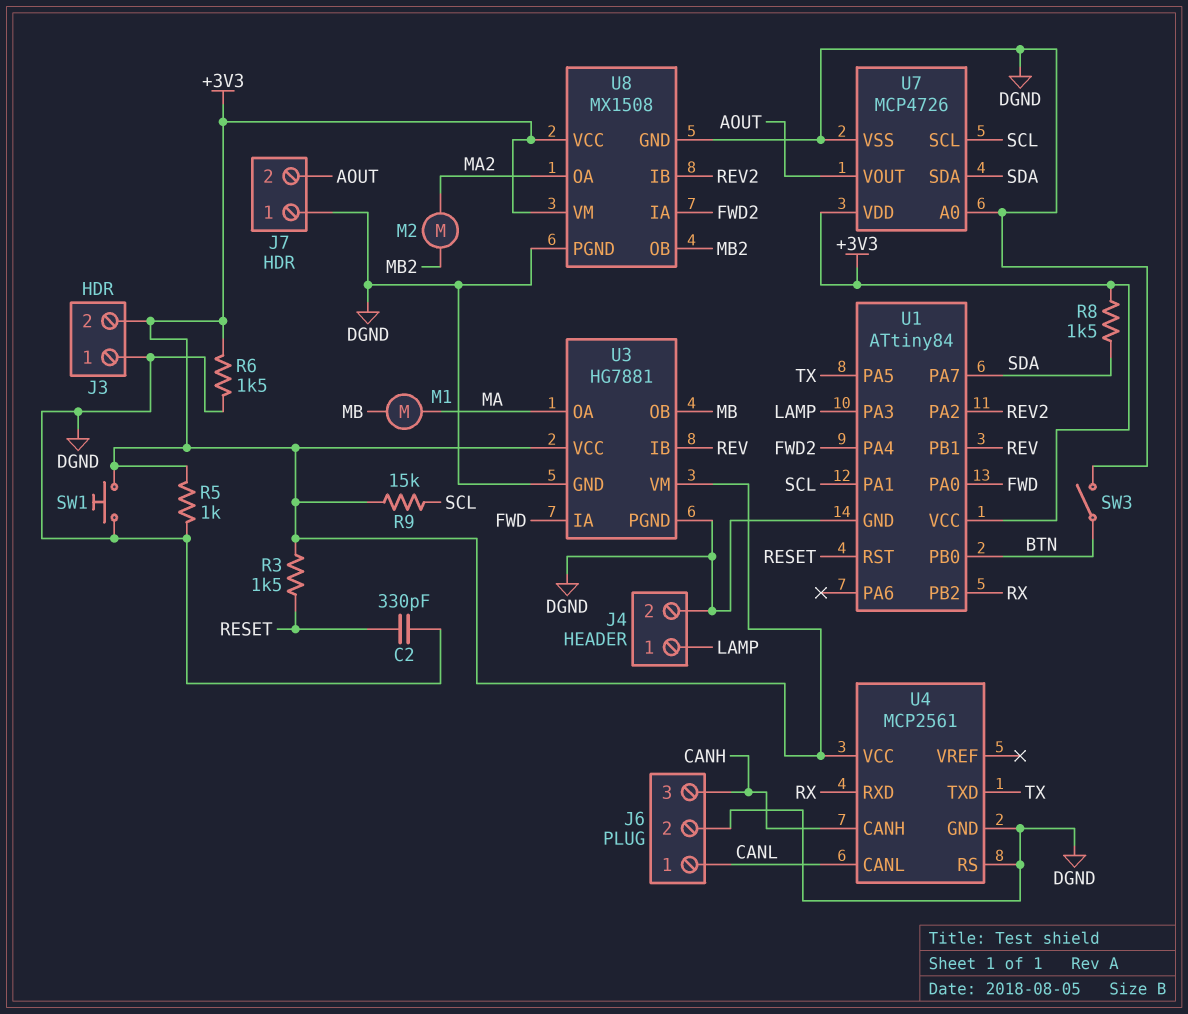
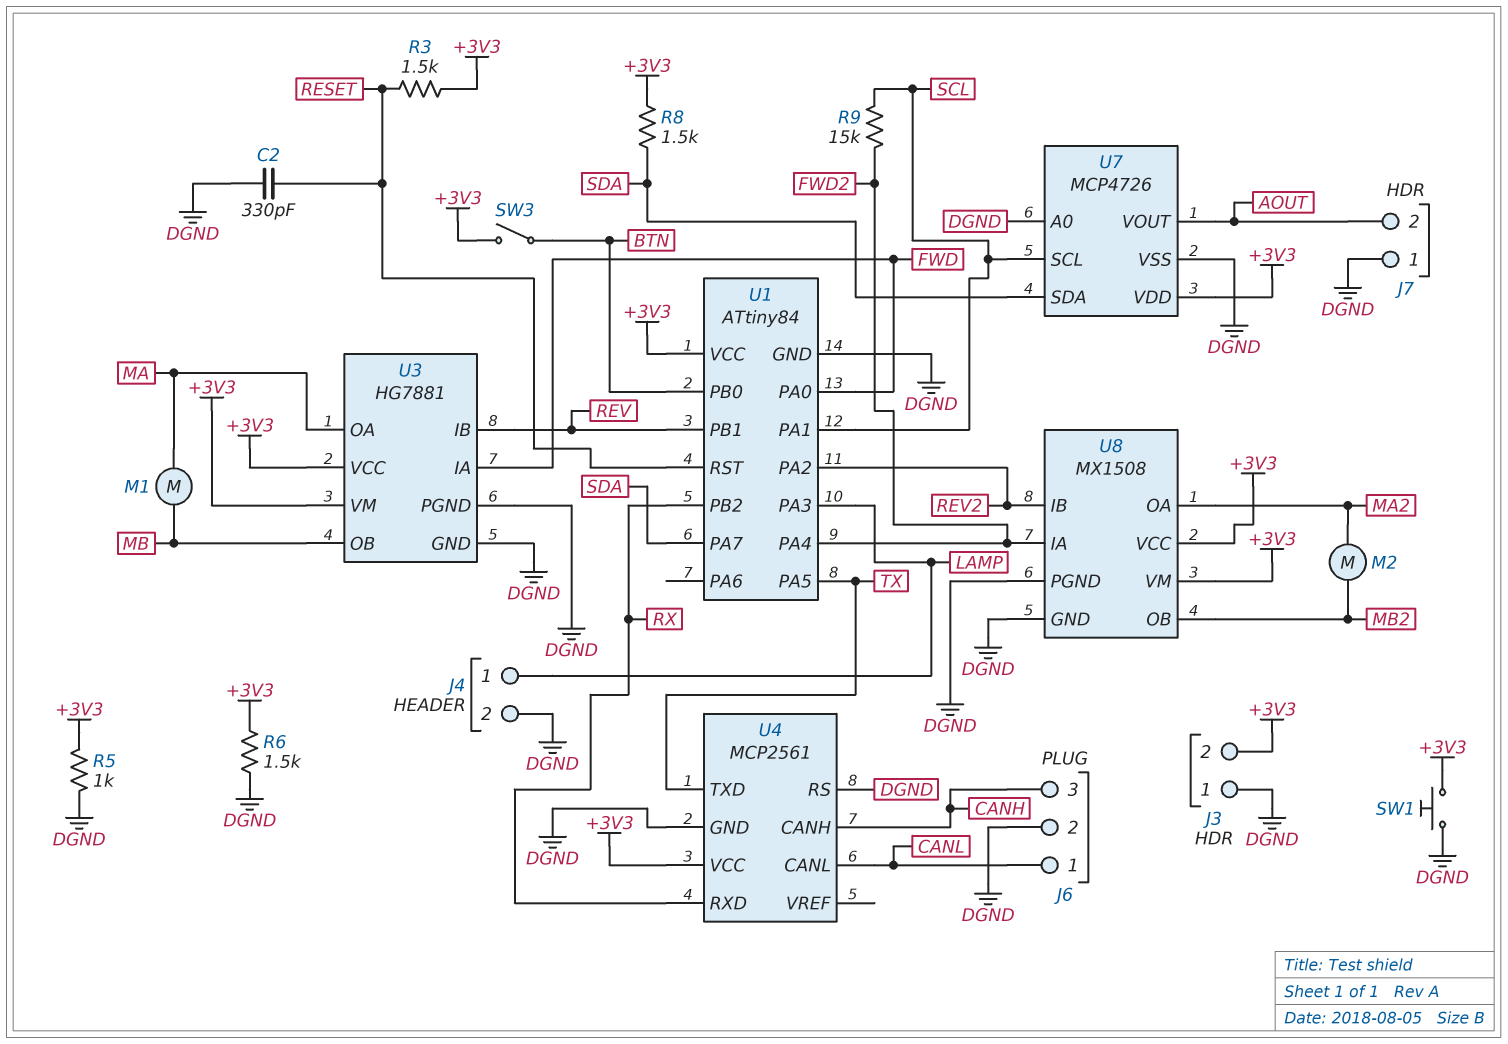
R9: 15k (+3V3, SCL) -> 15k (FWD2, SCL)
SW3: switch (BTN, DGND) -> switch (+3V3, BTN)

